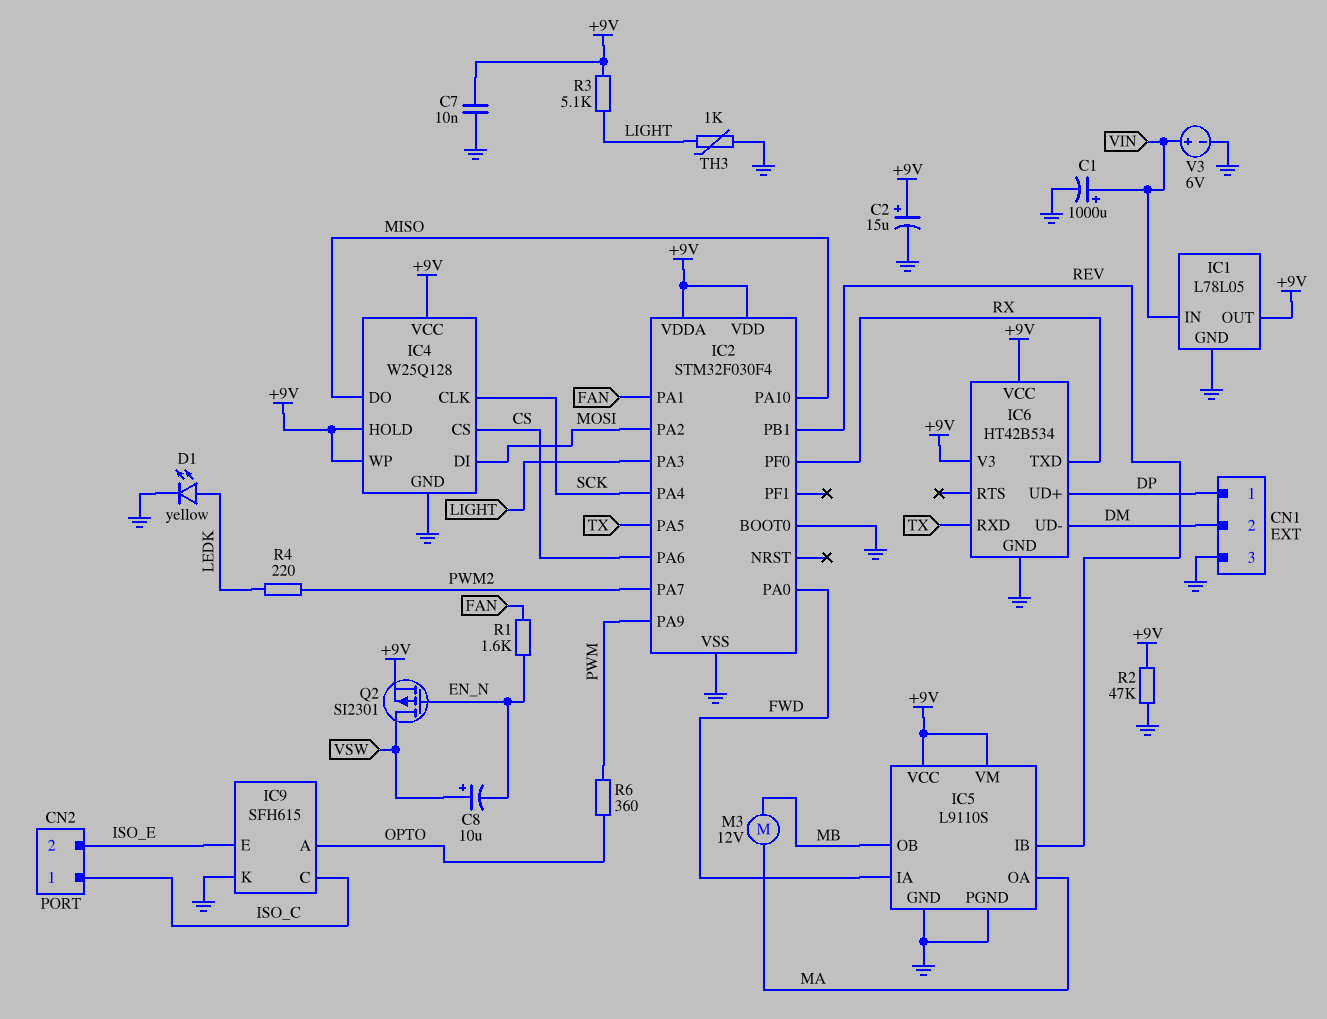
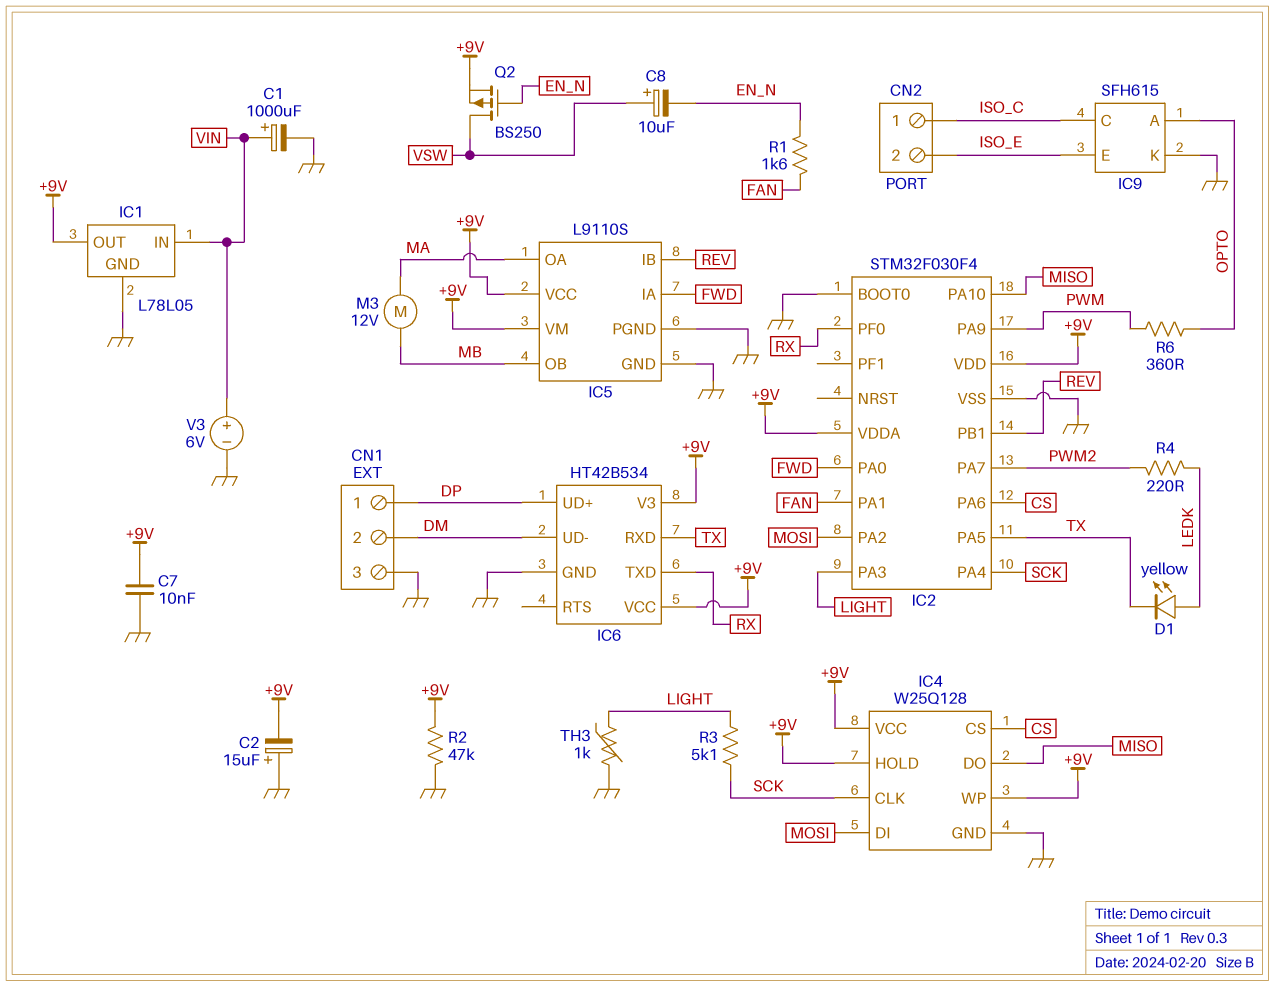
C2: 15uF (plus +9V, minus GND) -> 15uF (plus GND, minus +9V)
D1: LED yellow (A LEDK, K GND) -> LED yellow (A LEDK, K TX)
Q2: PMOS SI2301 (G EN_N, D VSW, S +9V) -> PMOS BS250 (G EN_N, D VSW, S +9V)
R3: 5.1k (+9V, LIGHT) -> 5.1k (LIGHT, SCK)

